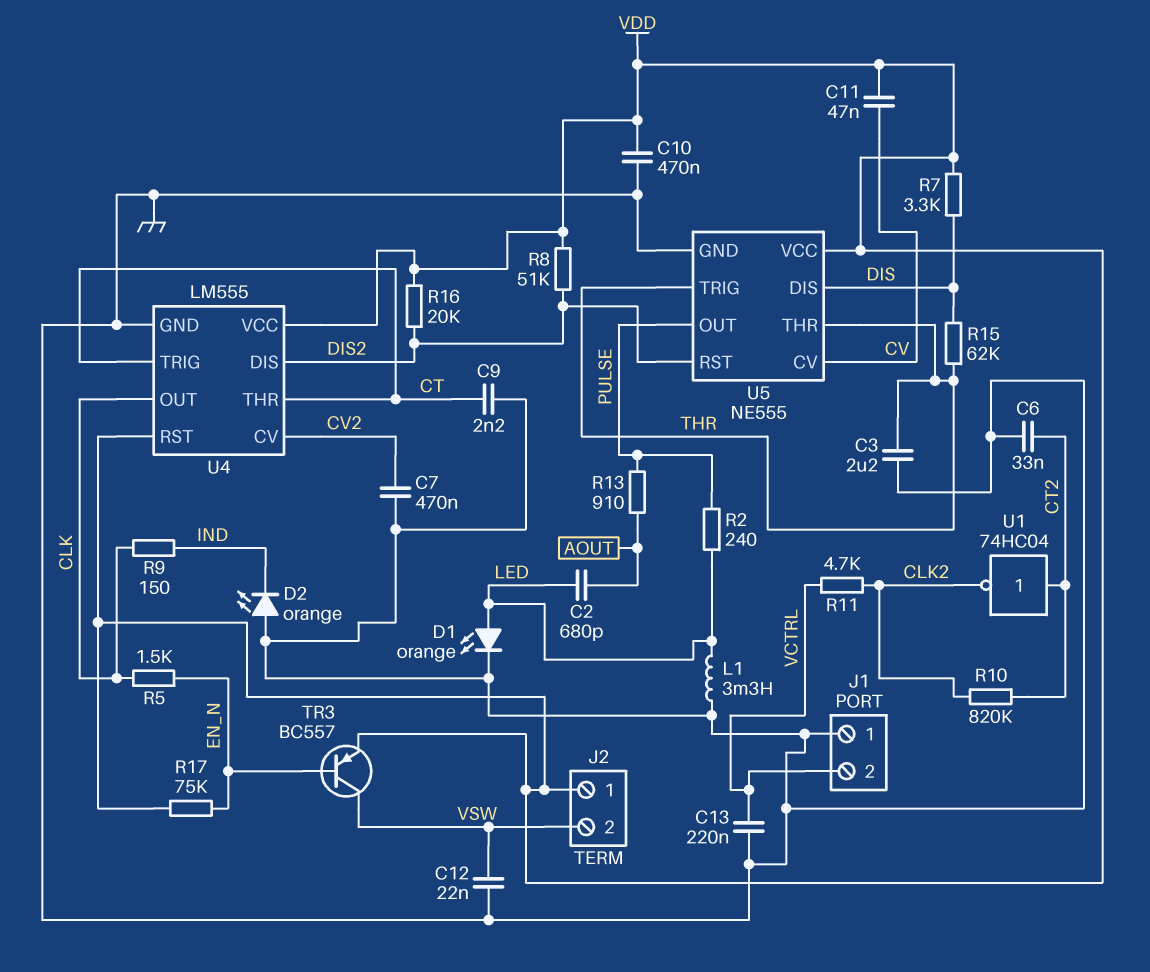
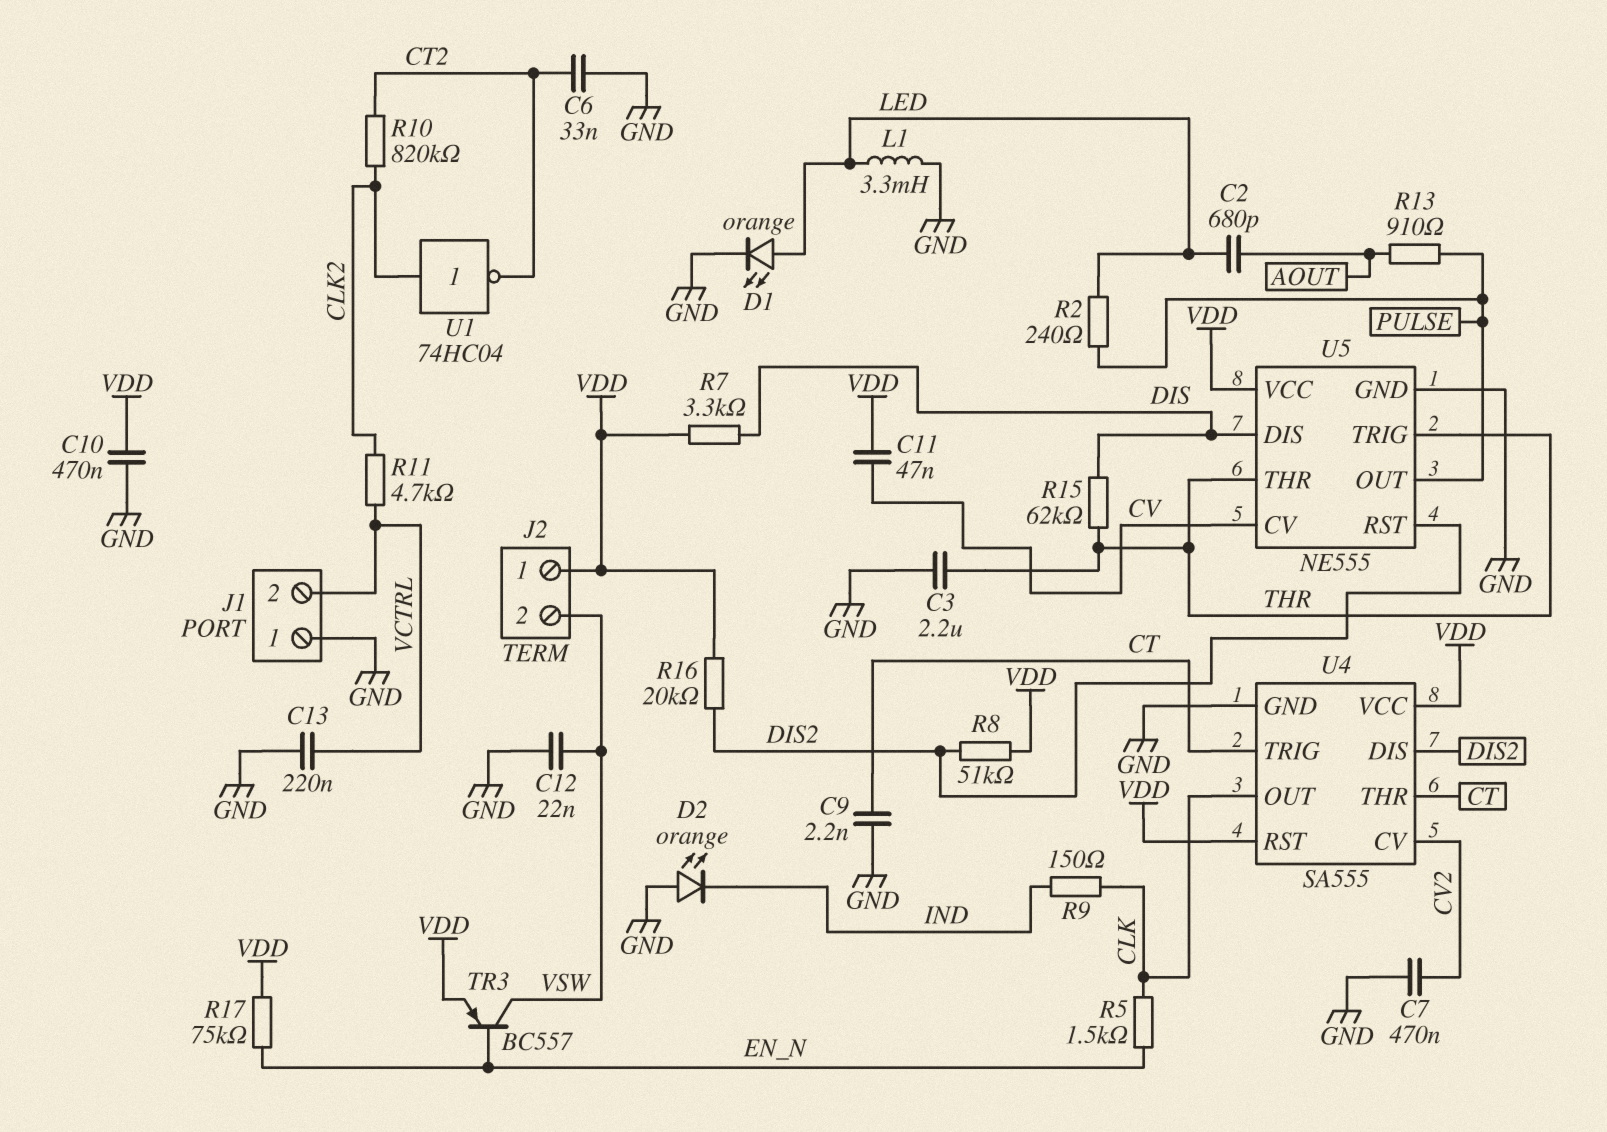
U1: NOT 74HC04 (in CT2, out CLK2) -> NOT 74HC04 (in CLK2, out CT2)
U4: LM555 -> SA555

